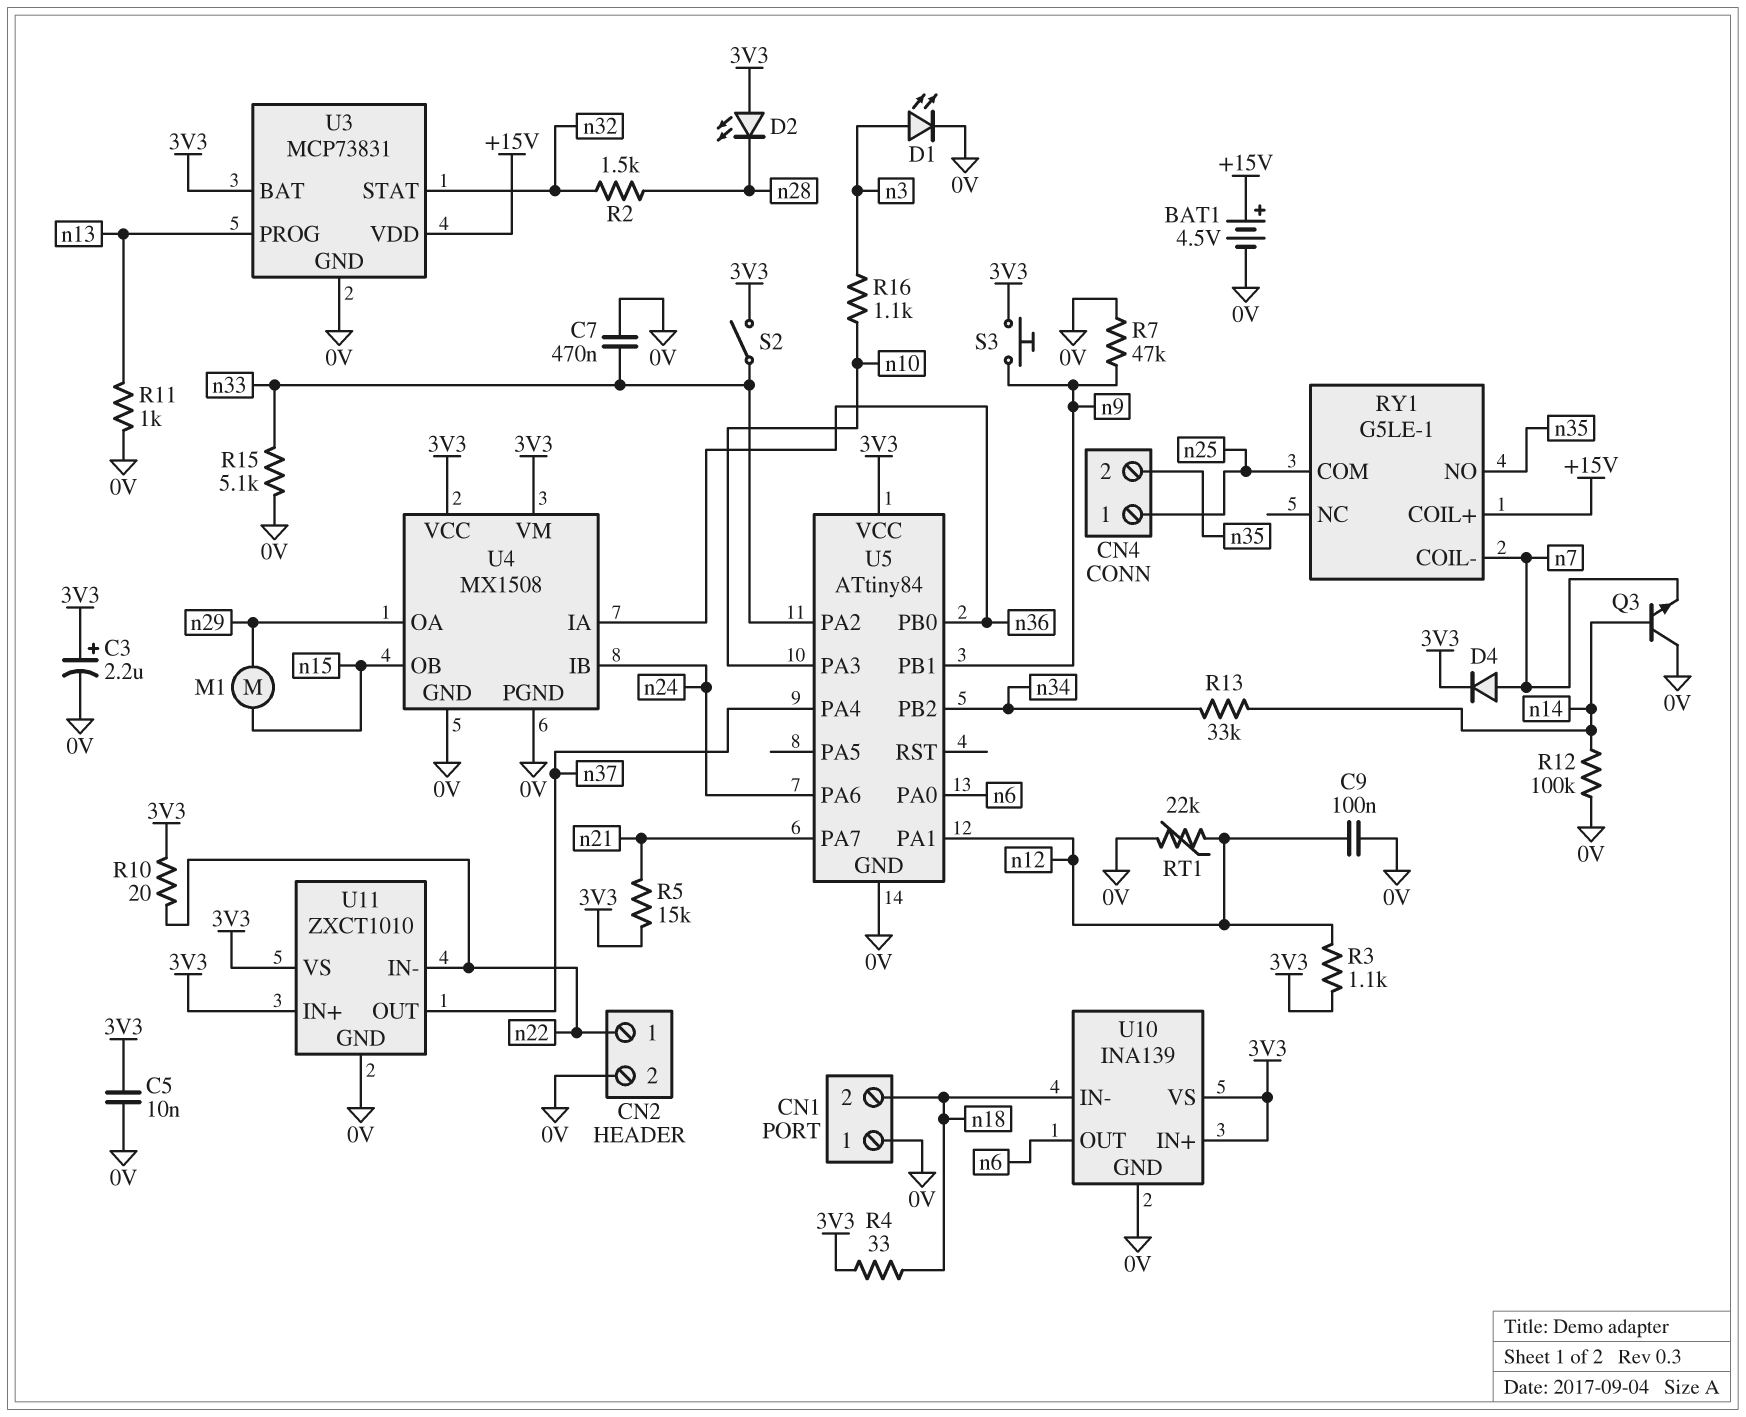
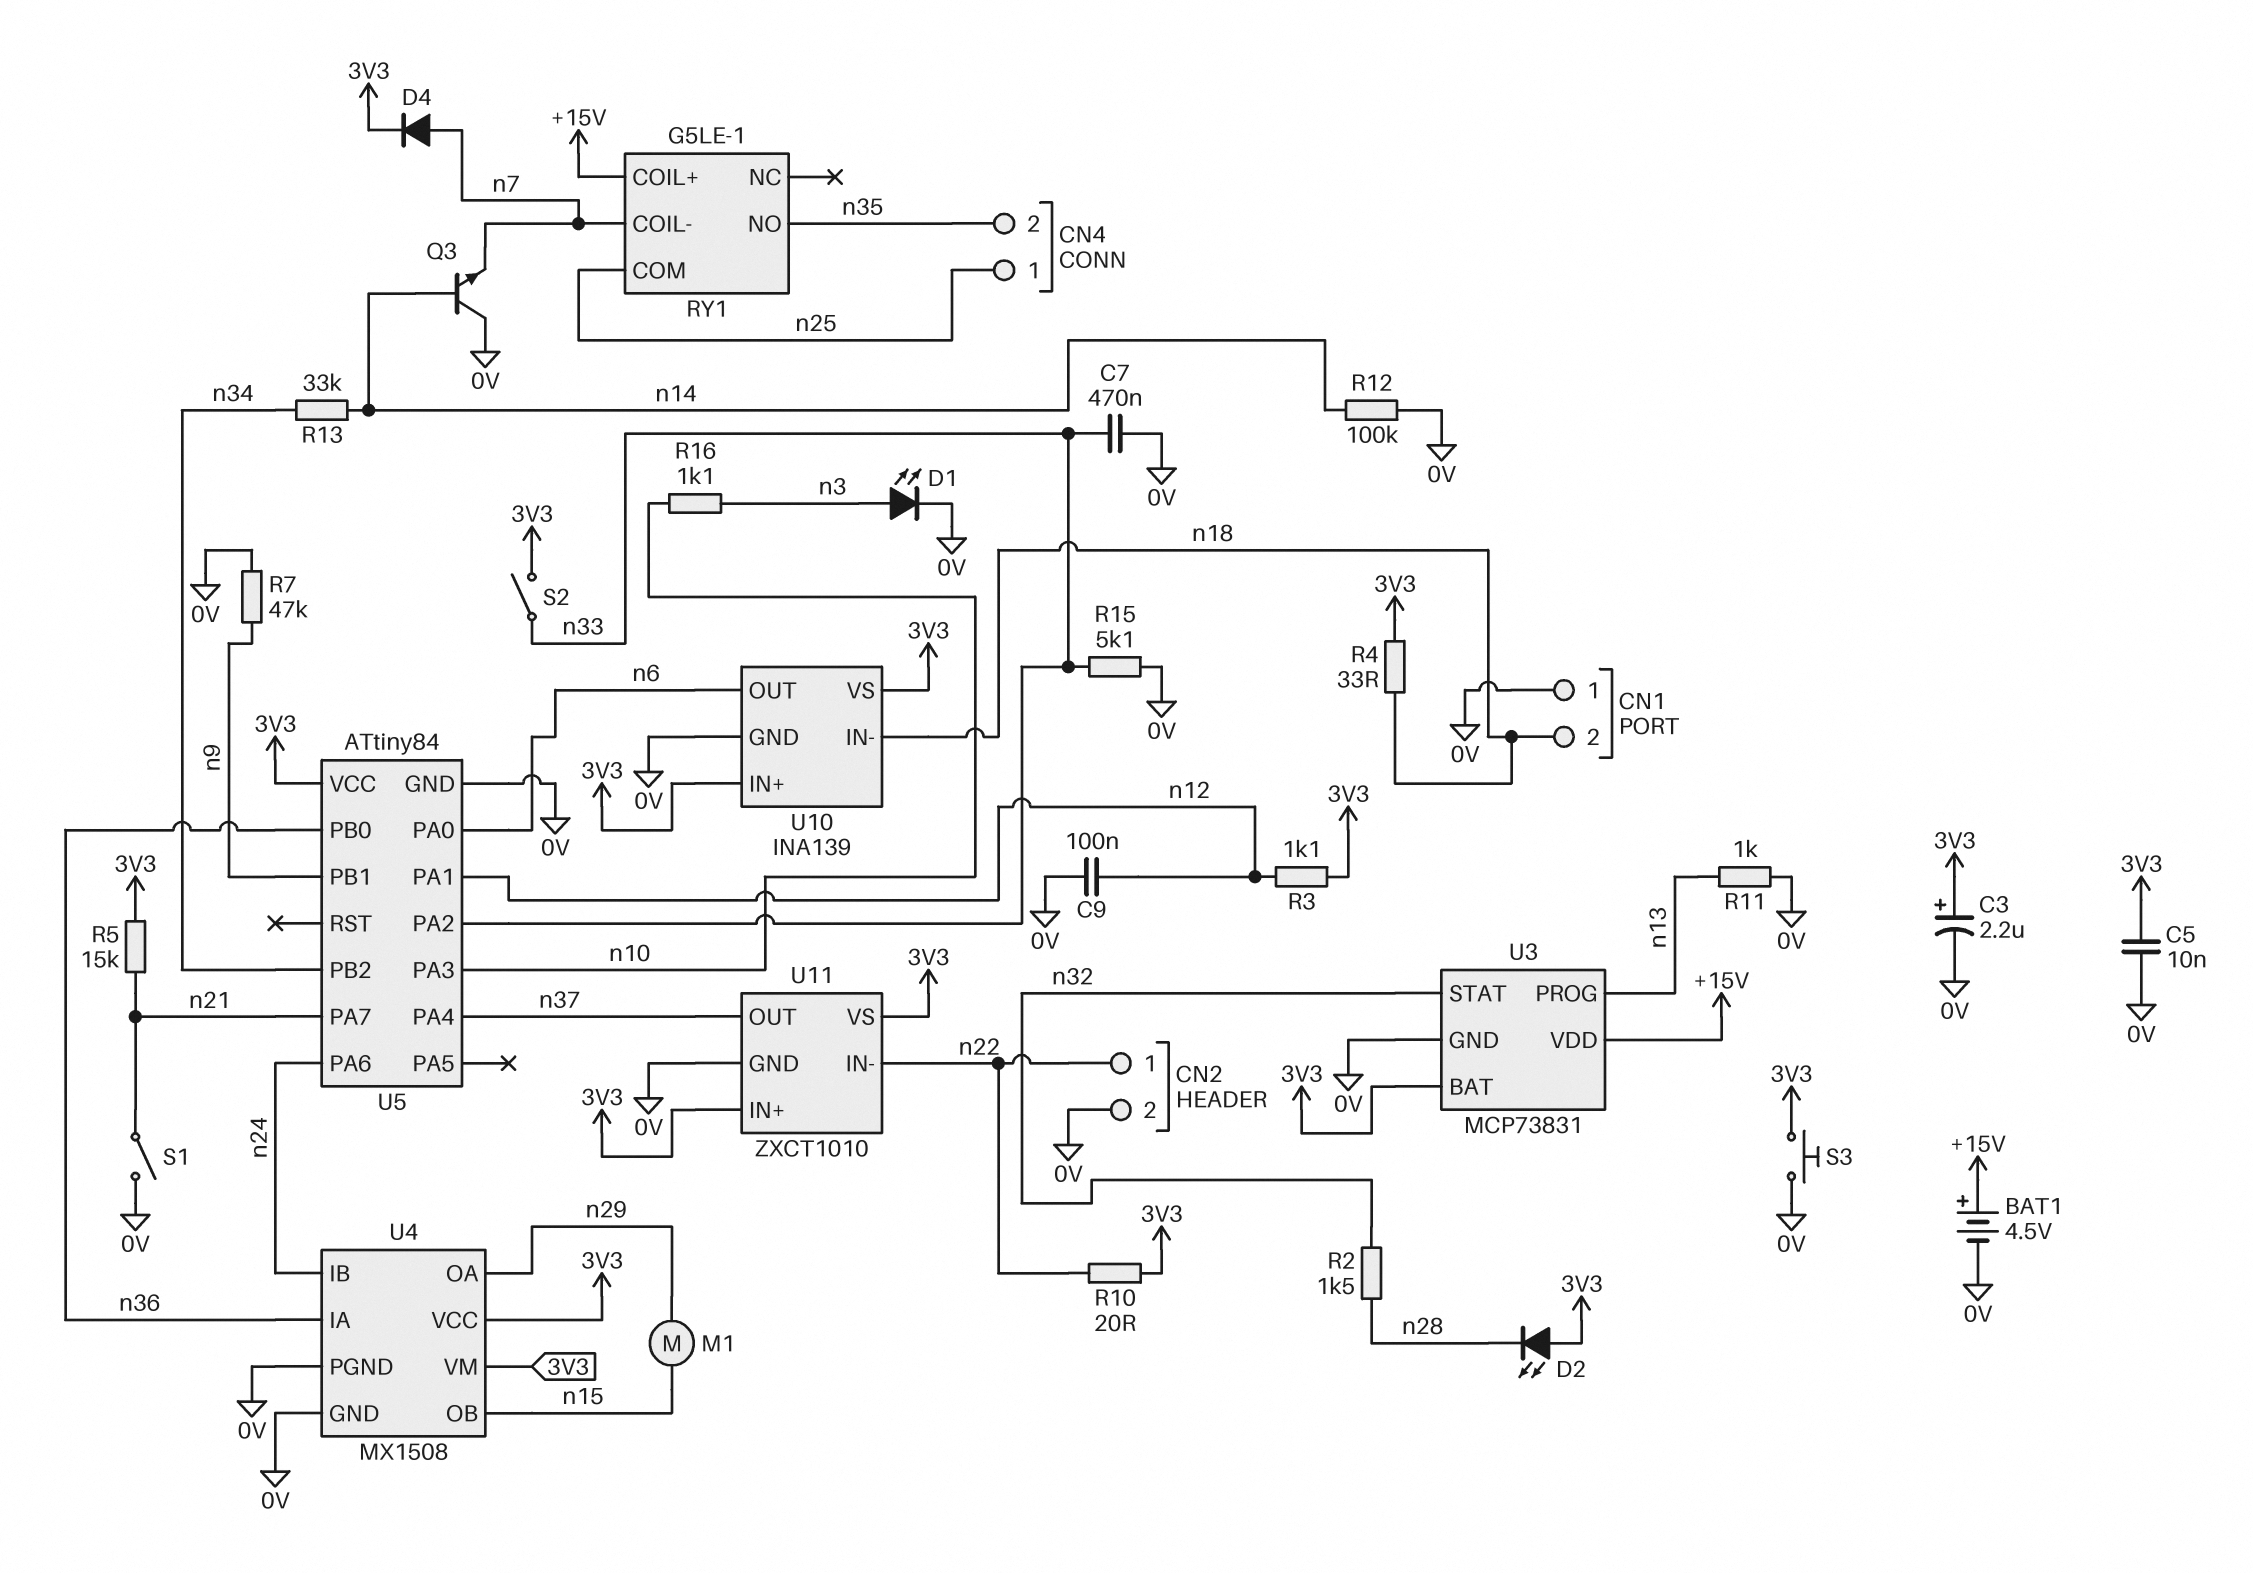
RT1: 22k (0V, n12) -> none
S1: none -> switch (0V, n21)
S3: button (3V3, n9) -> button (0V, 3V3)

